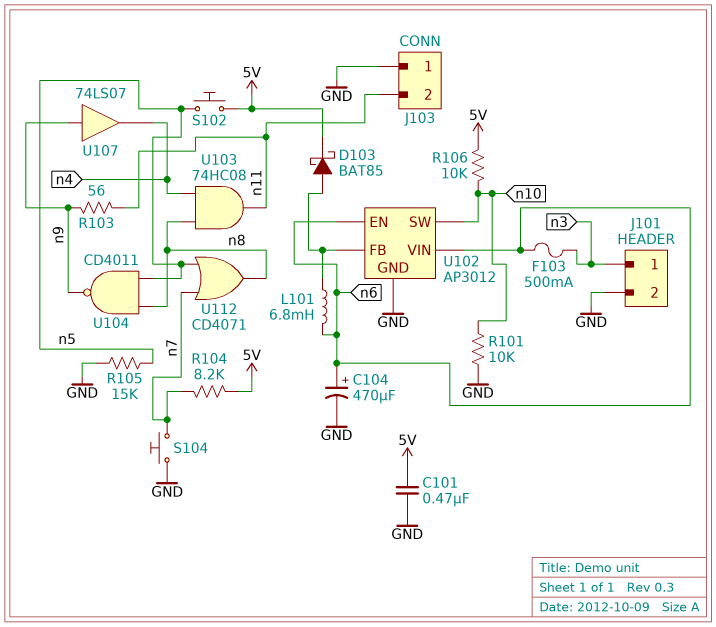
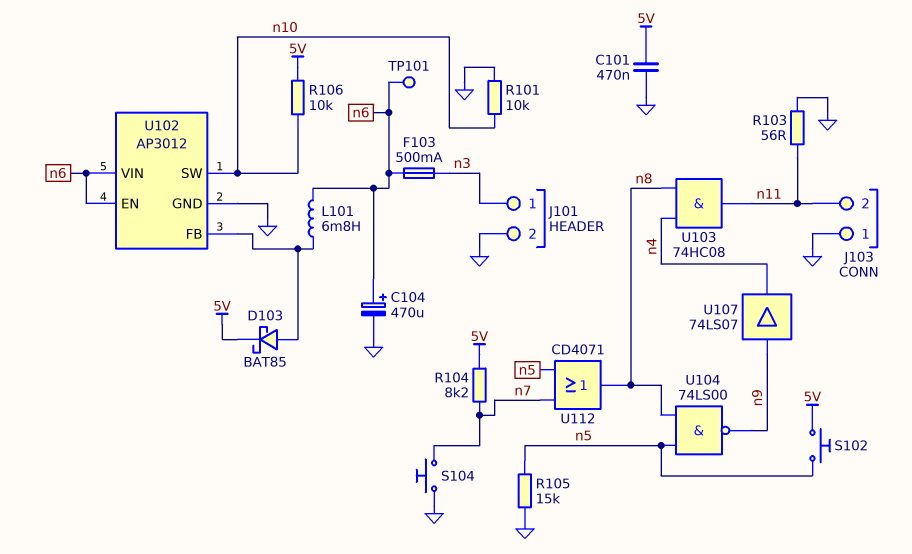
R103: 56 (n9, n11) -> 56 (GND, n11)
TP101: none -> test point (n6)
U104: NAND CD4011 (in n5, in n8, out n9) -> NAND 74LS00 (in n5, in n8, out n9)

